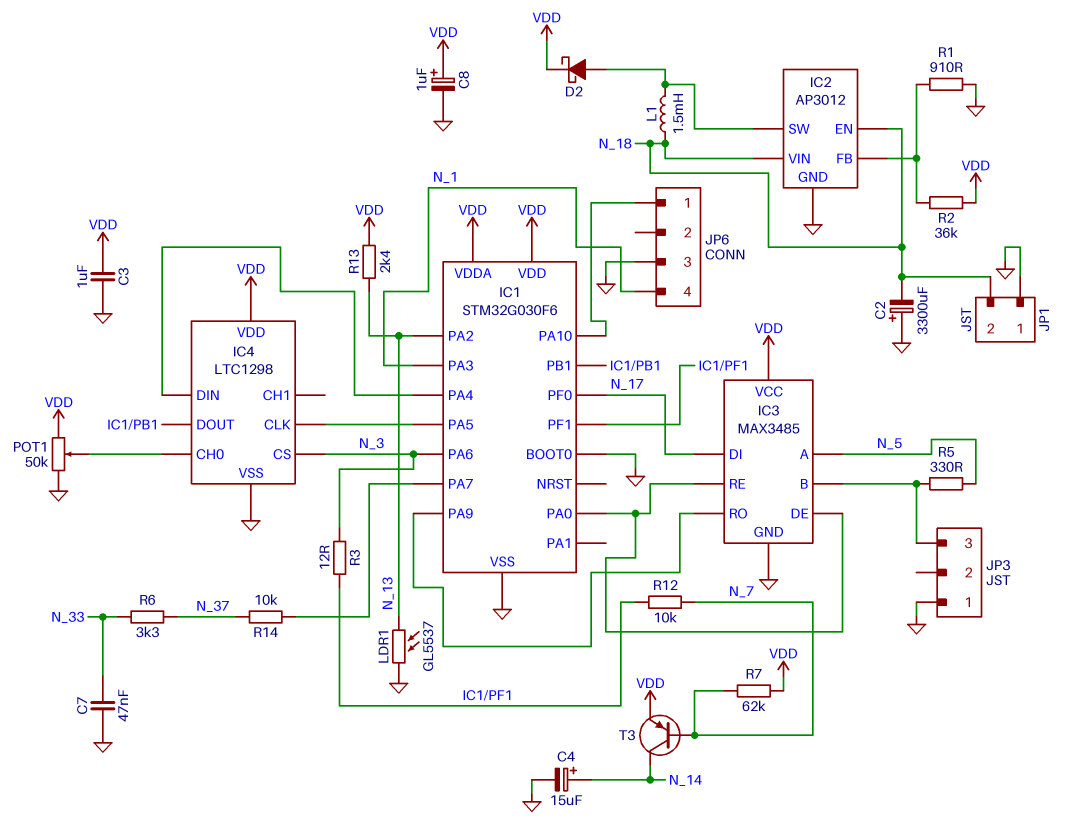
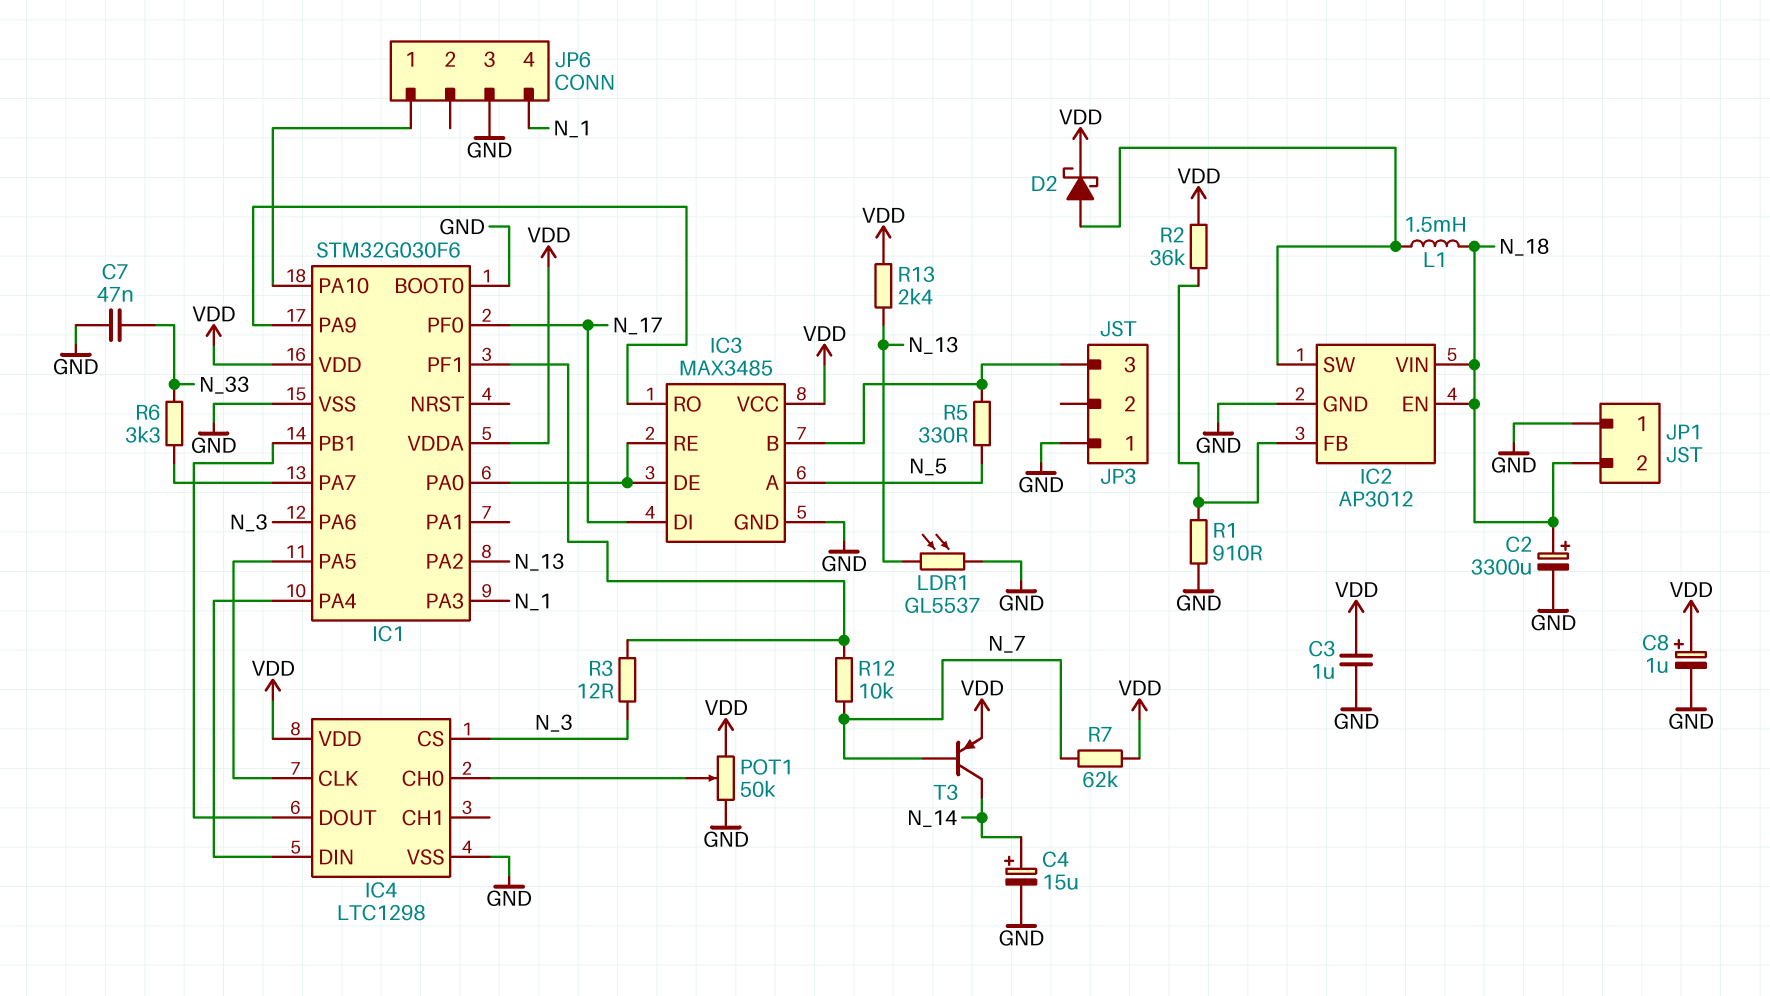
C2: 3300uF (plus GND, minus N_18) -> 3300uF (plus N_18, minus GND)
R6: 3.3k (N_33, N_37) -> 3.3k (IC1/PA7, N_33)
R14: 10k (IC1/PA7, N_37) -> none

